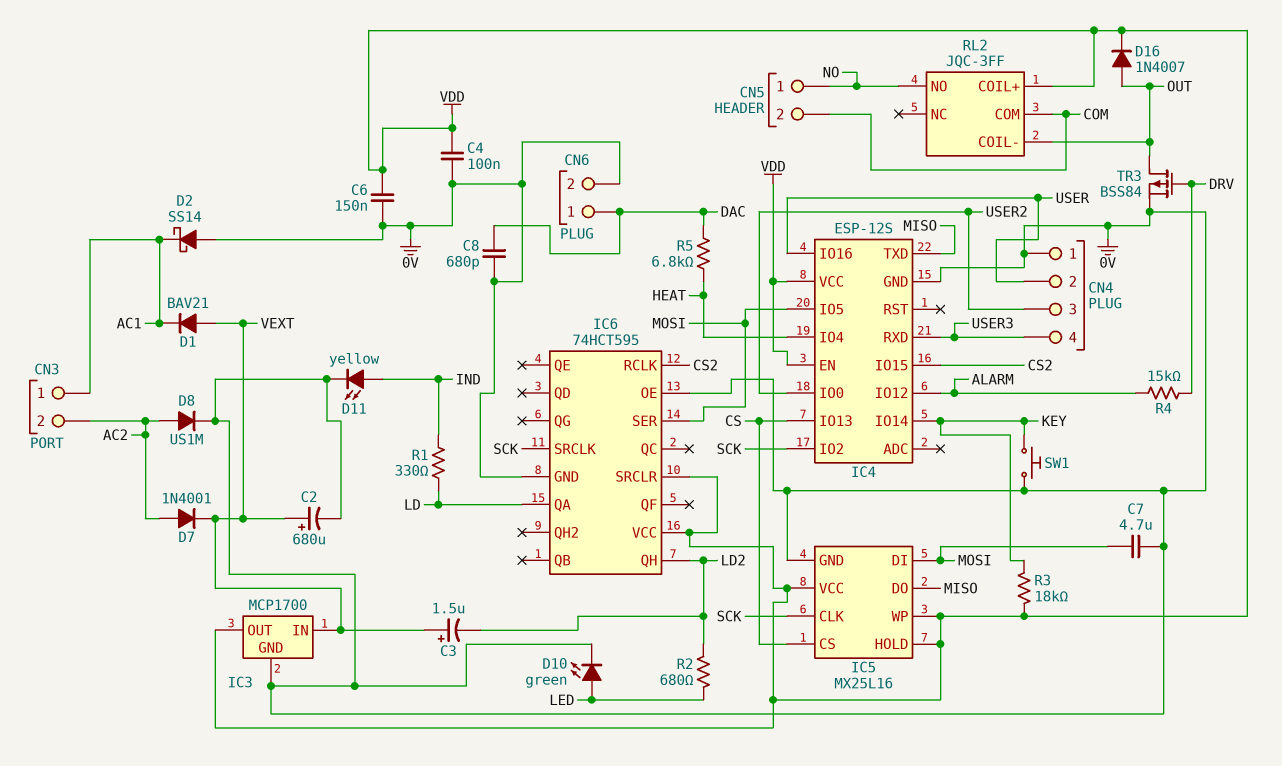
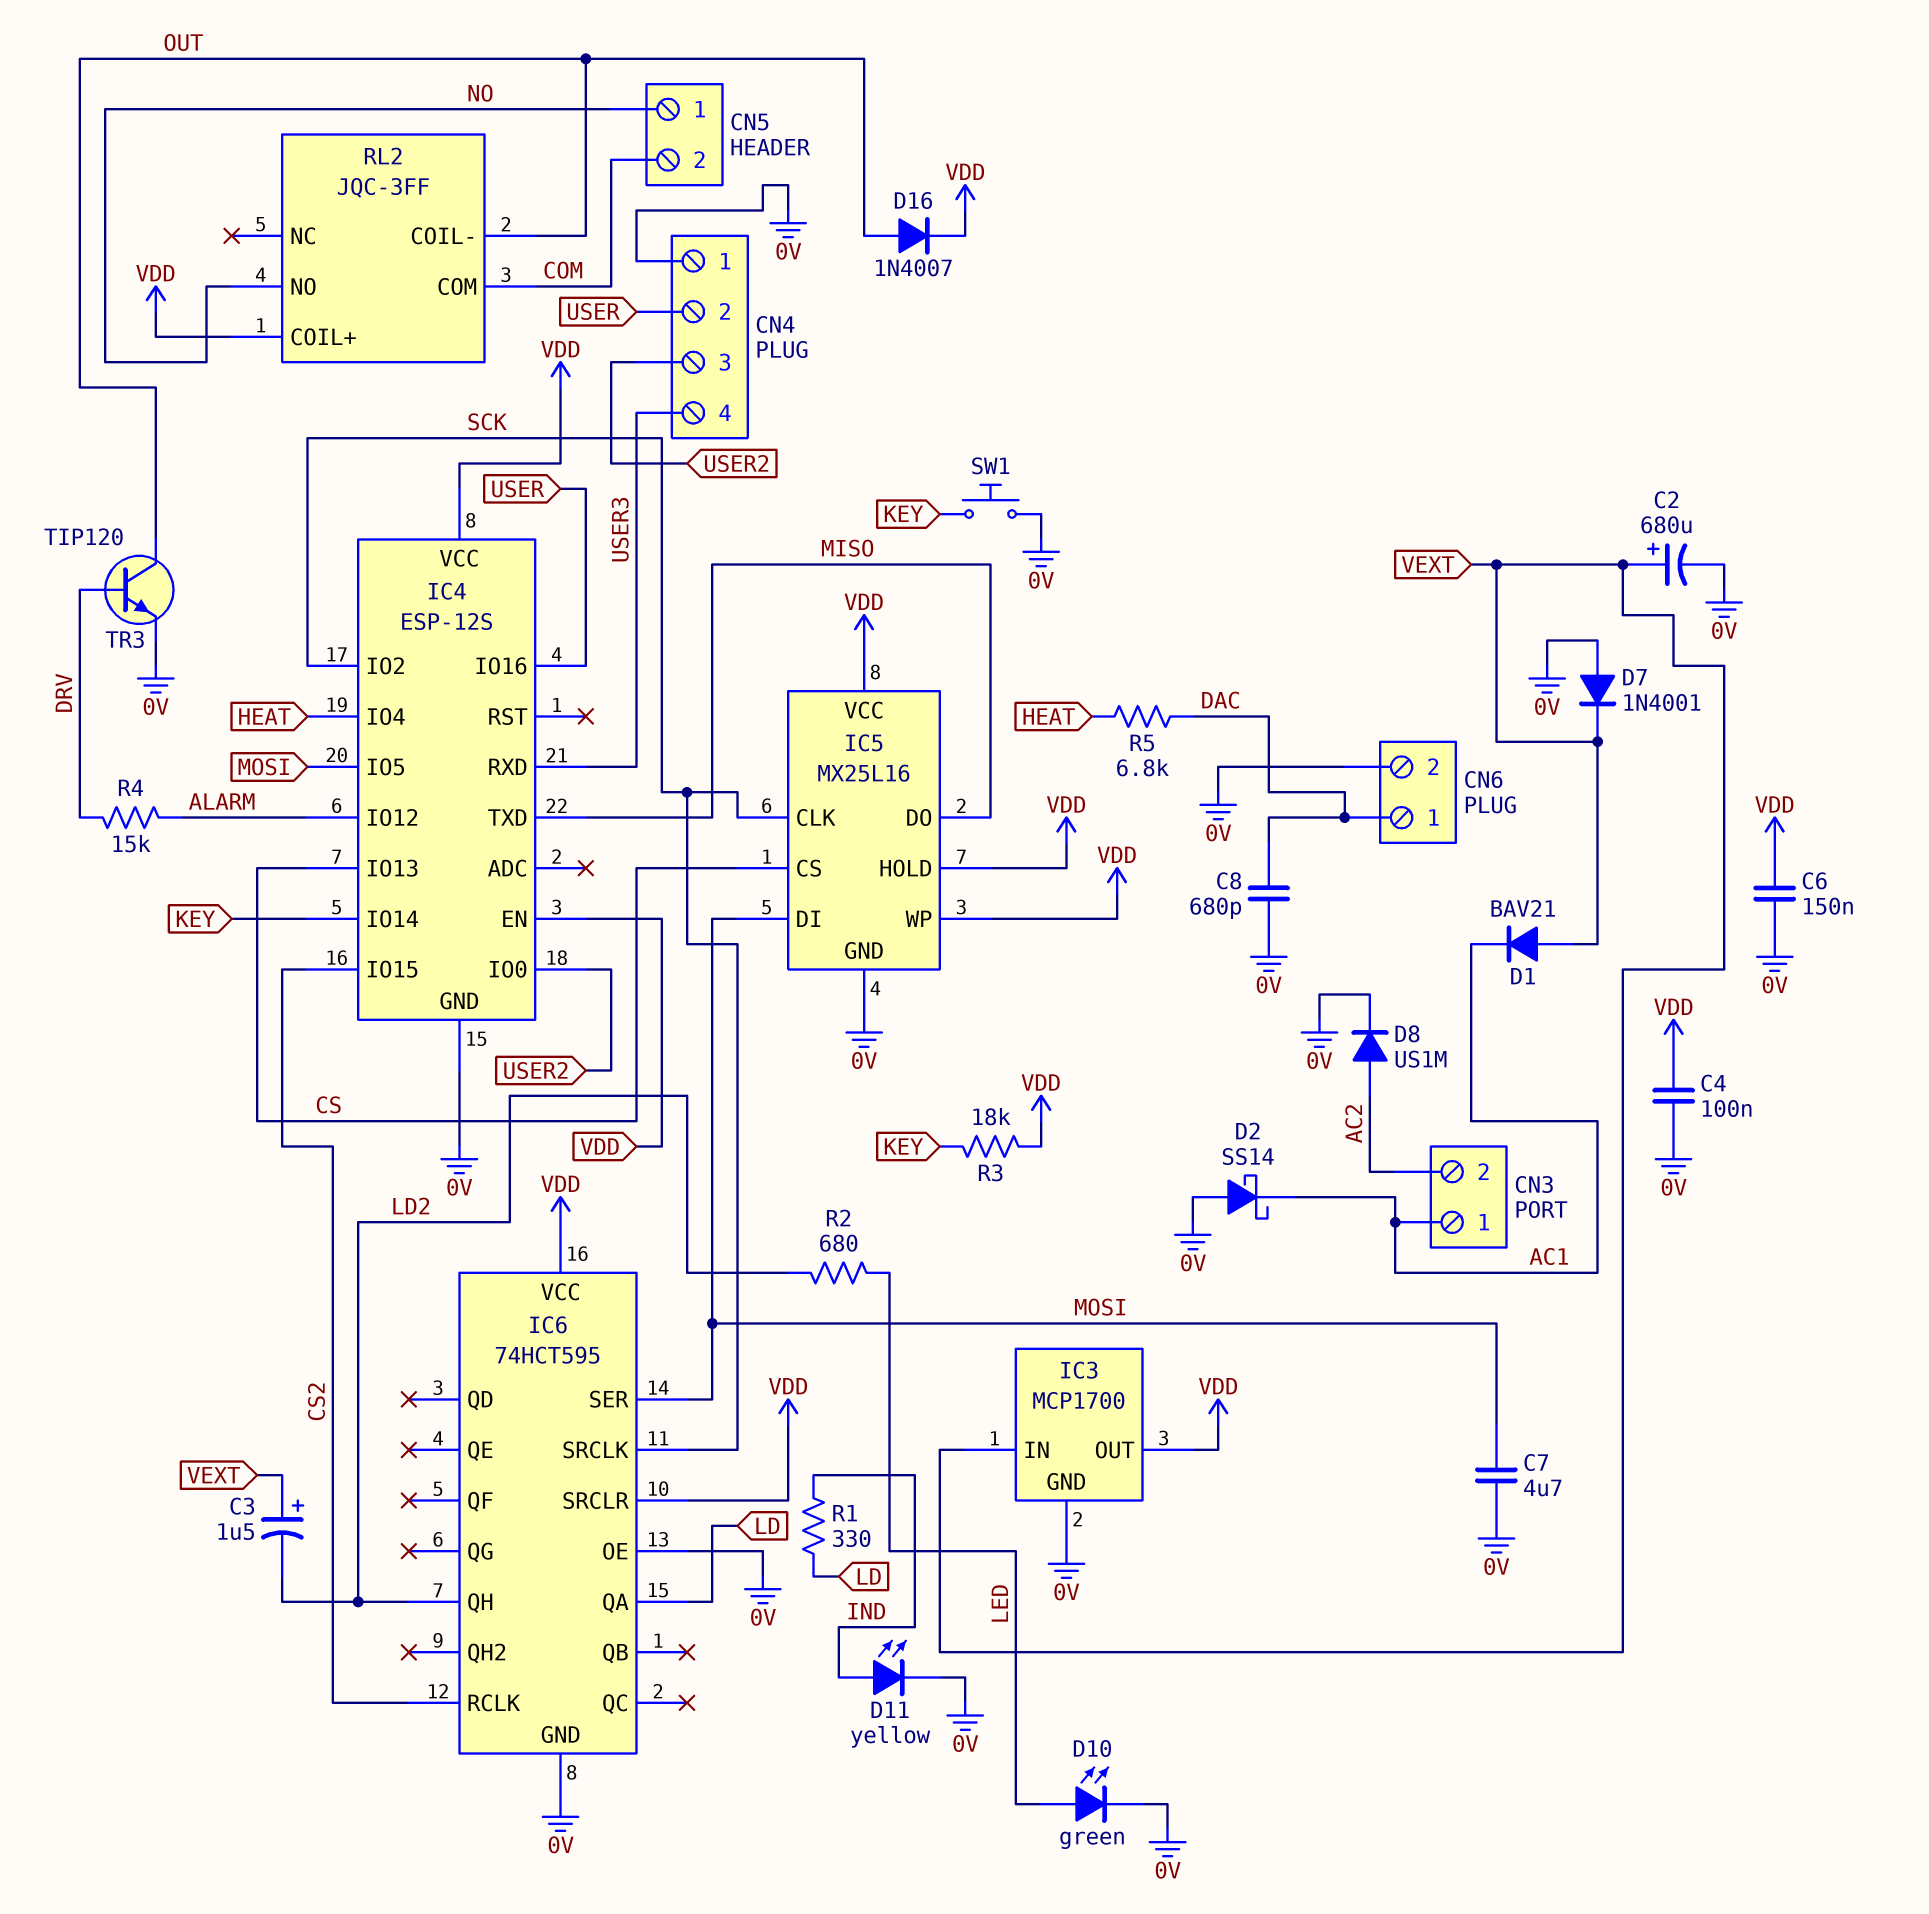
D7: diode 1N4001 (A AC2, K VEXT) -> diode 1N4001 (A 0V, K VEXT)
TR3: PMOS BSS84 (G DRV, D OUT, S 0V) -> NPN TIP120 (B DRV, C OUT, E 0V)

